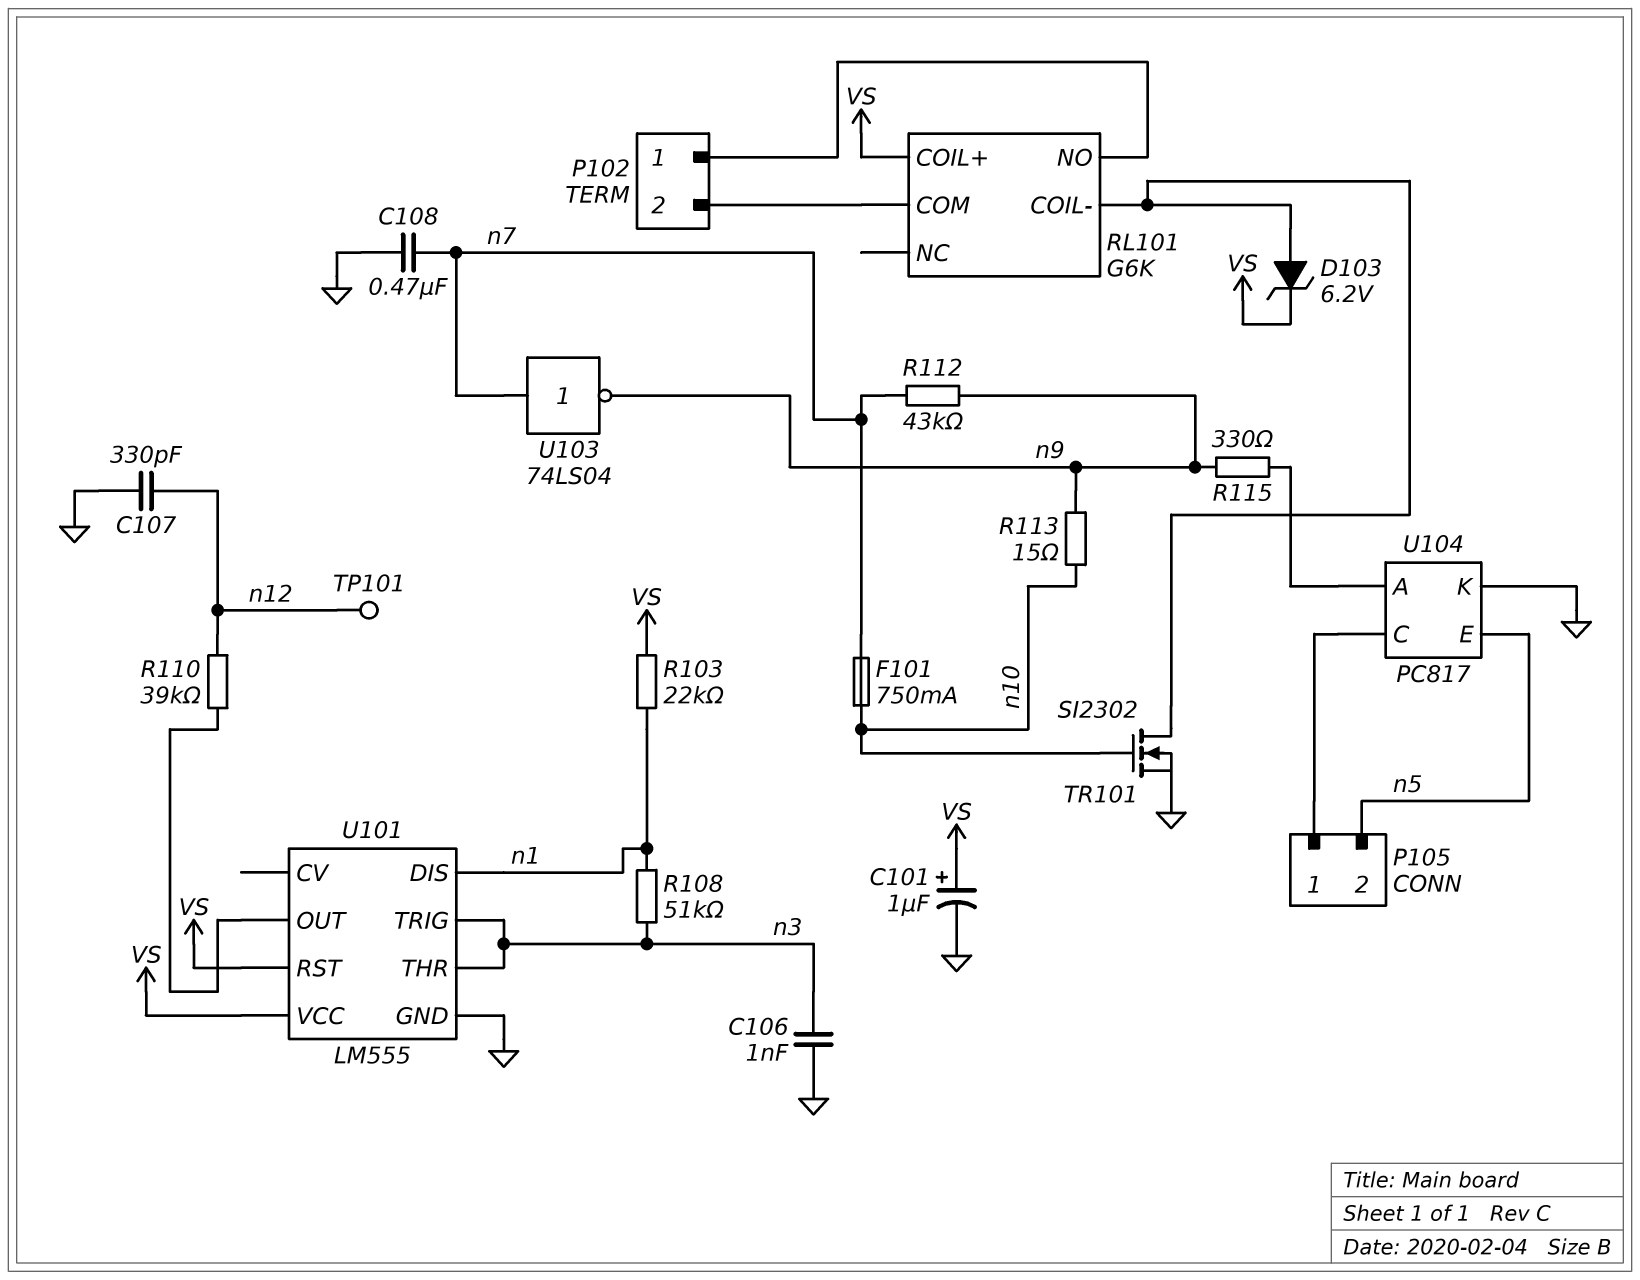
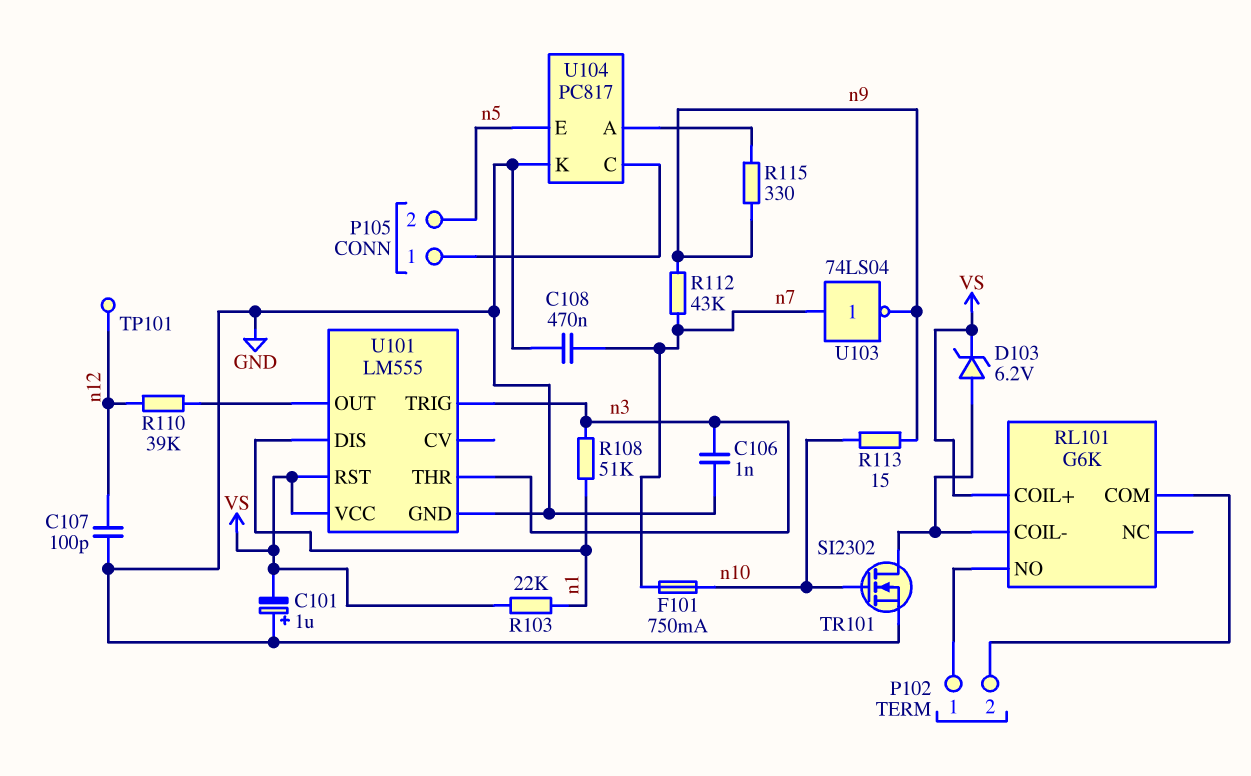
C101: 1uF (plus VS, minus GND) -> 1uF (plus GND, minus VS)
C107: 330pF (GND, n12) -> 100pF (GND, n12)

